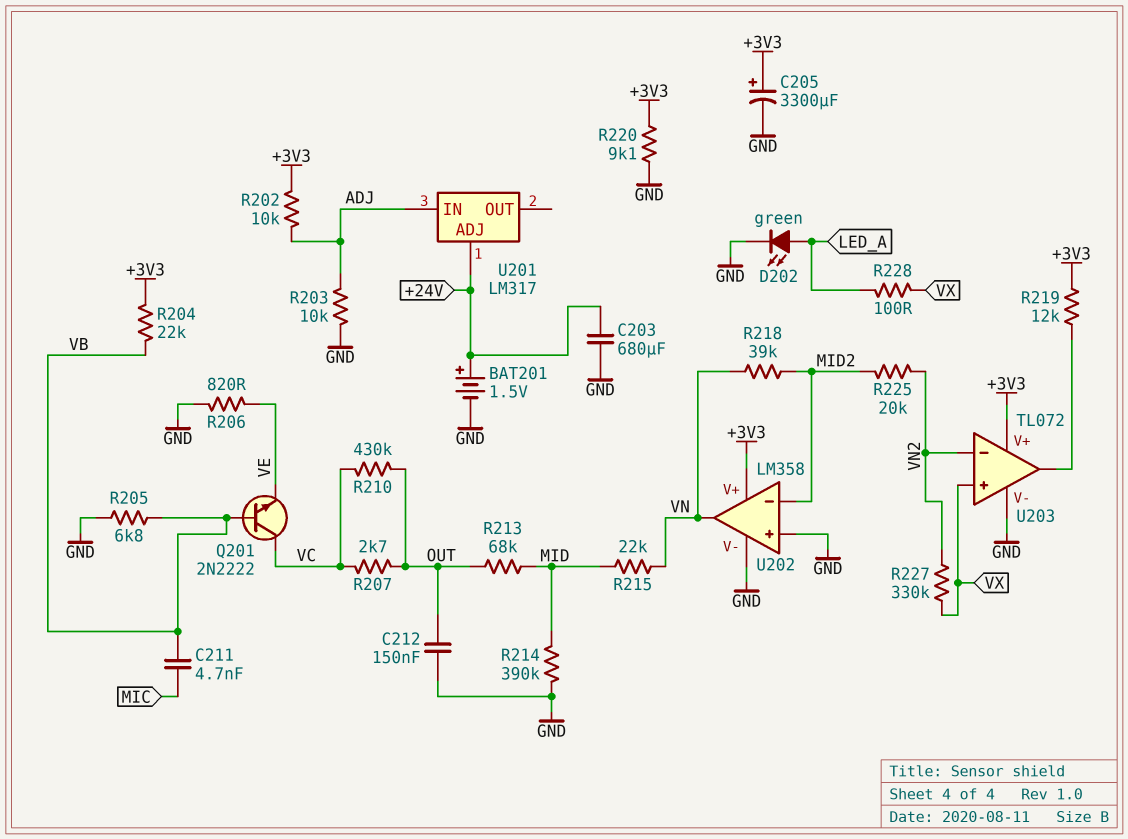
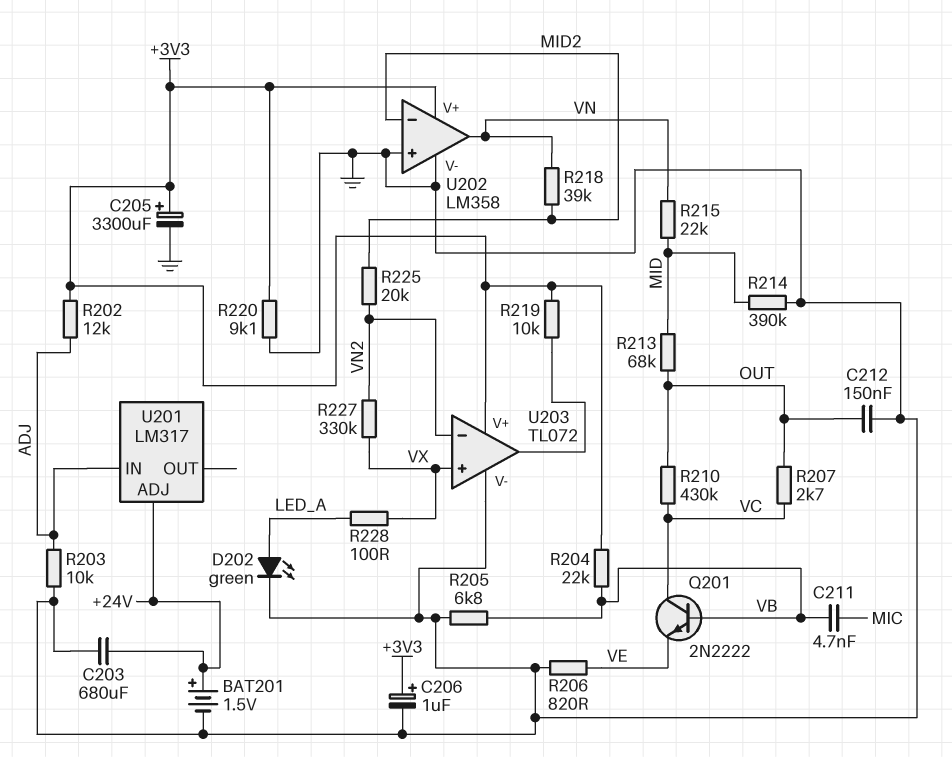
C206: none -> 1uF (plus +3V3, minus GND)
R202: 10k (+3V3, ADJ) -> 12k (+3V3, ADJ)
R219: 12k (+3V3, U203/out) -> 10k (+3V3, U203/out)

